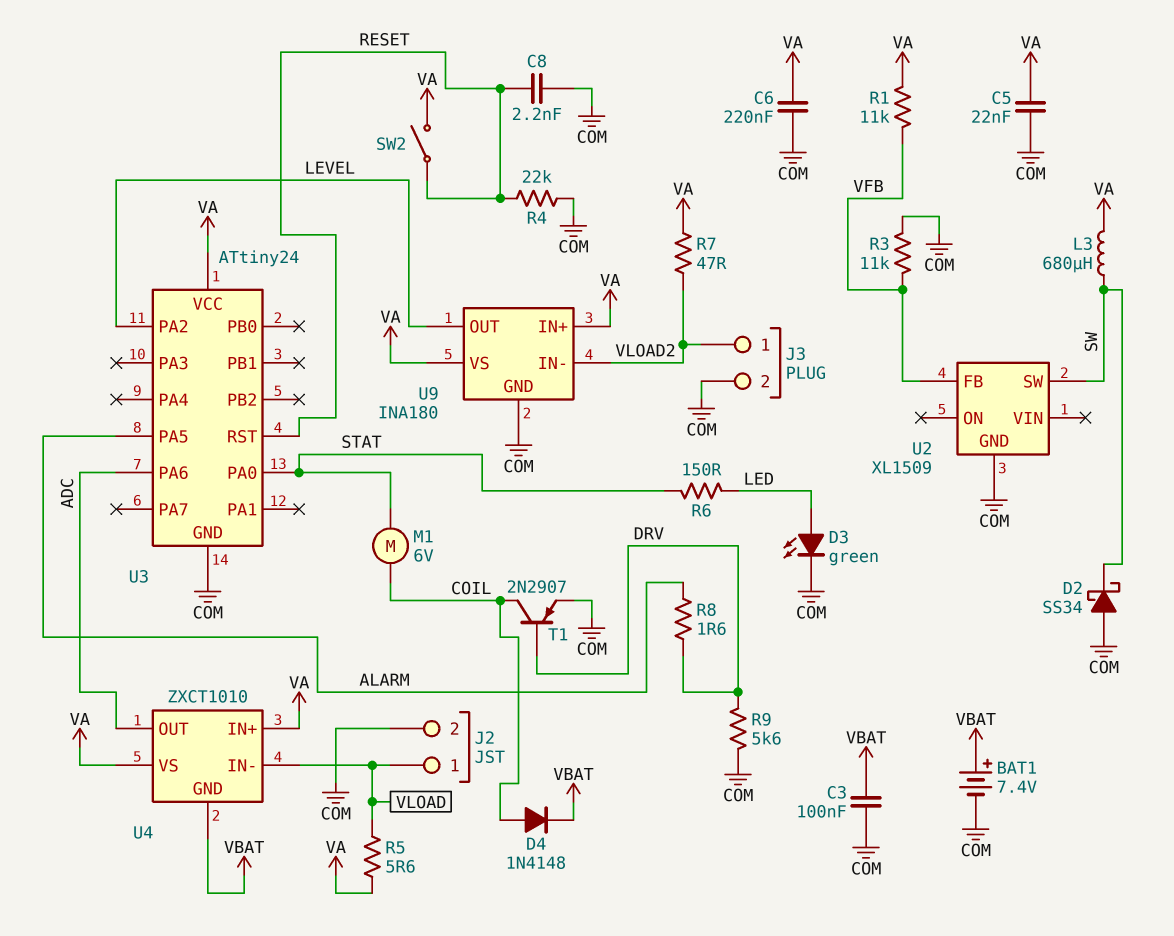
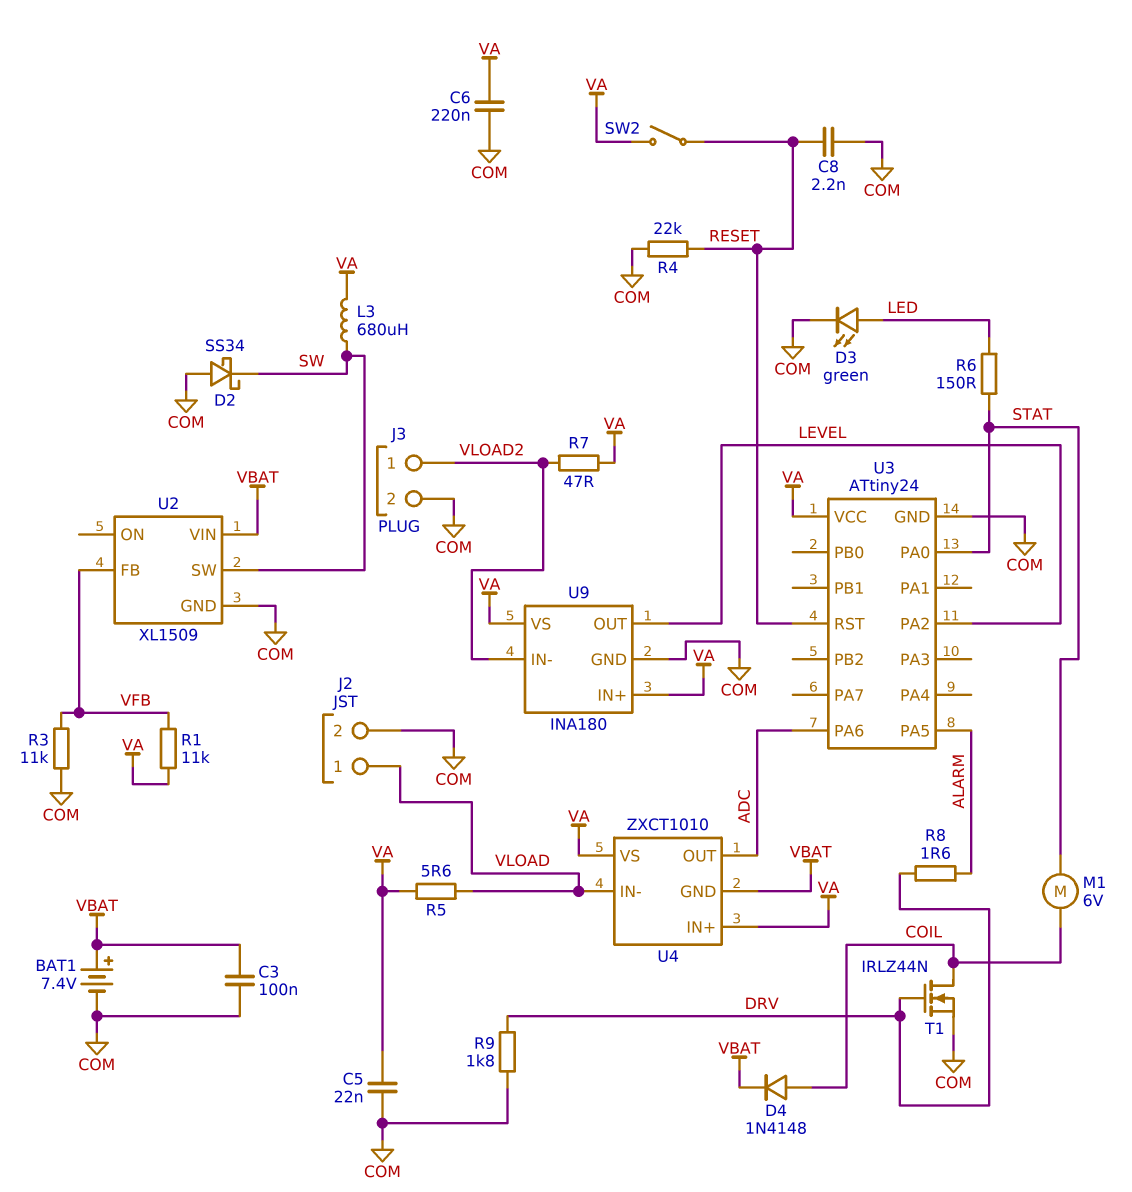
R9: 5.6k (COM, DRV) -> 1.8k (COM, DRV)
T1: PNP 2N2907 (B DRV, C COIL, E COM) -> NMOS IRLZ44N (G DRV, D COIL, S COM)
U2 pin VIN: none -> VBAT

